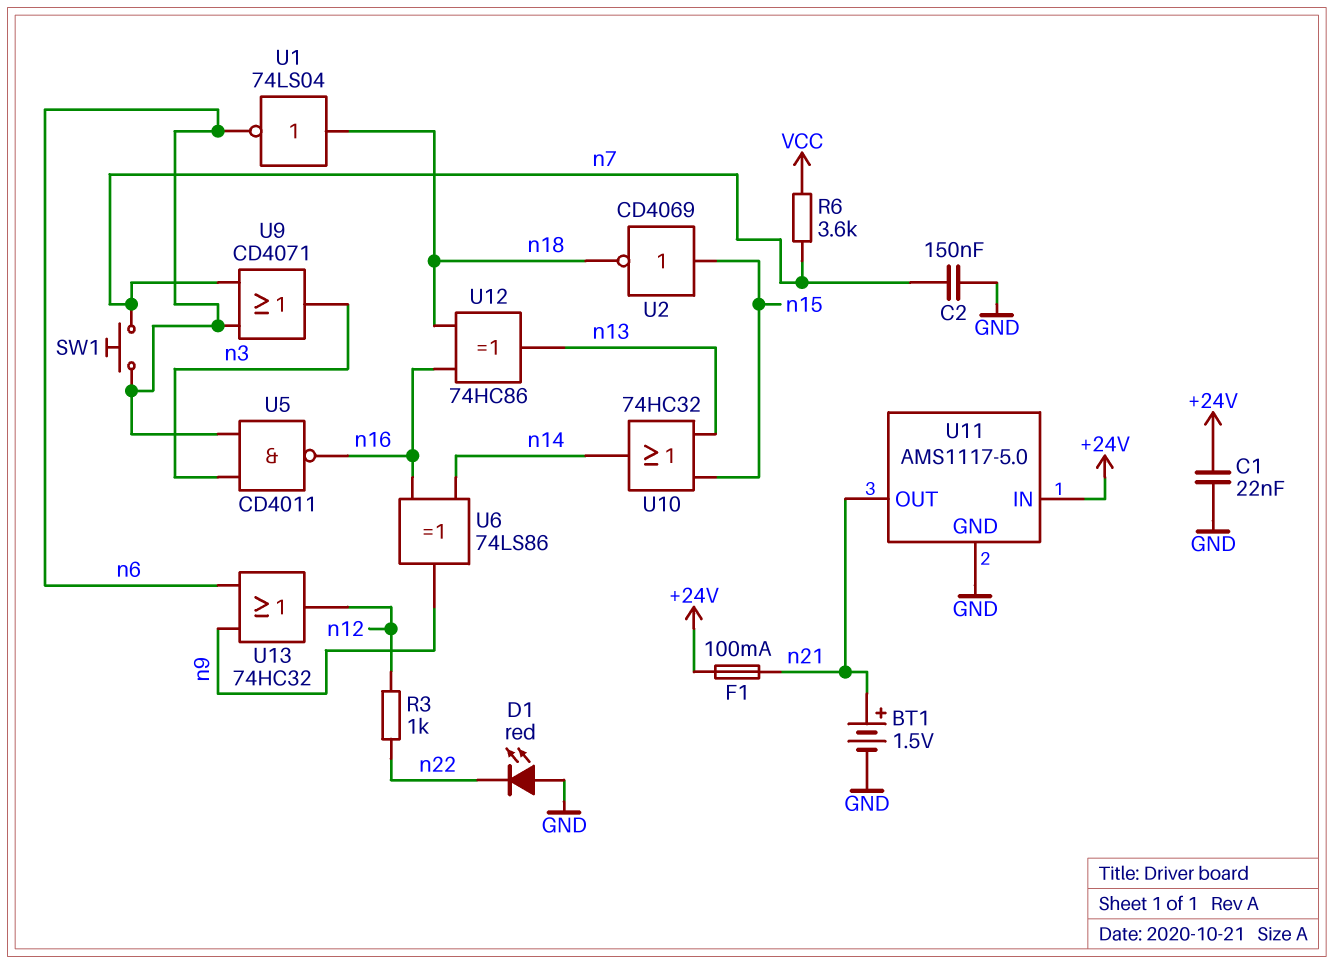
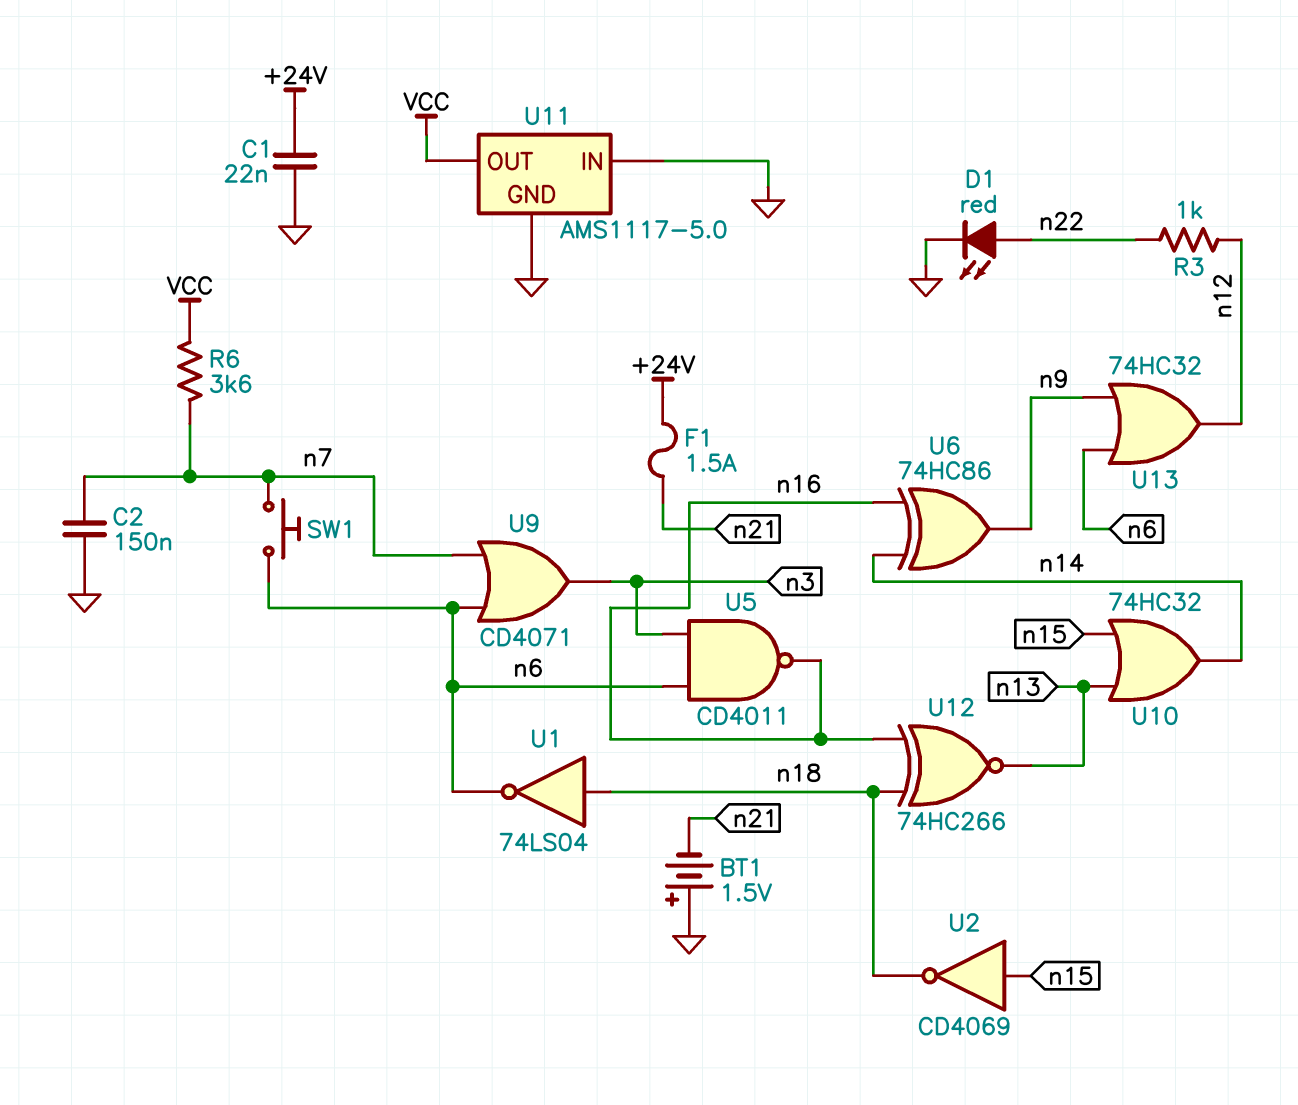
BT1: 1.5V (plus n21, minus GND) -> 1.5V (plus GND, minus n21)
D1: LED red (A GND, K n22) -> LED red (A n22, K GND)
F1: 100mA (+24V, n21) -> 1.5A (+24V, n21)
U6: XOR 74LS86 (in n14, in n16, out n9) -> XOR 74HC86 (in n14, in n16, out n9)
U11 pin IN: +24V -> GND
U11 pin OUT: n21 -> VCC
U12: XOR 74HC86 (in n16, in n18, out n13) -> XNOR 74HC266 (in n16, in n18, out n13)

